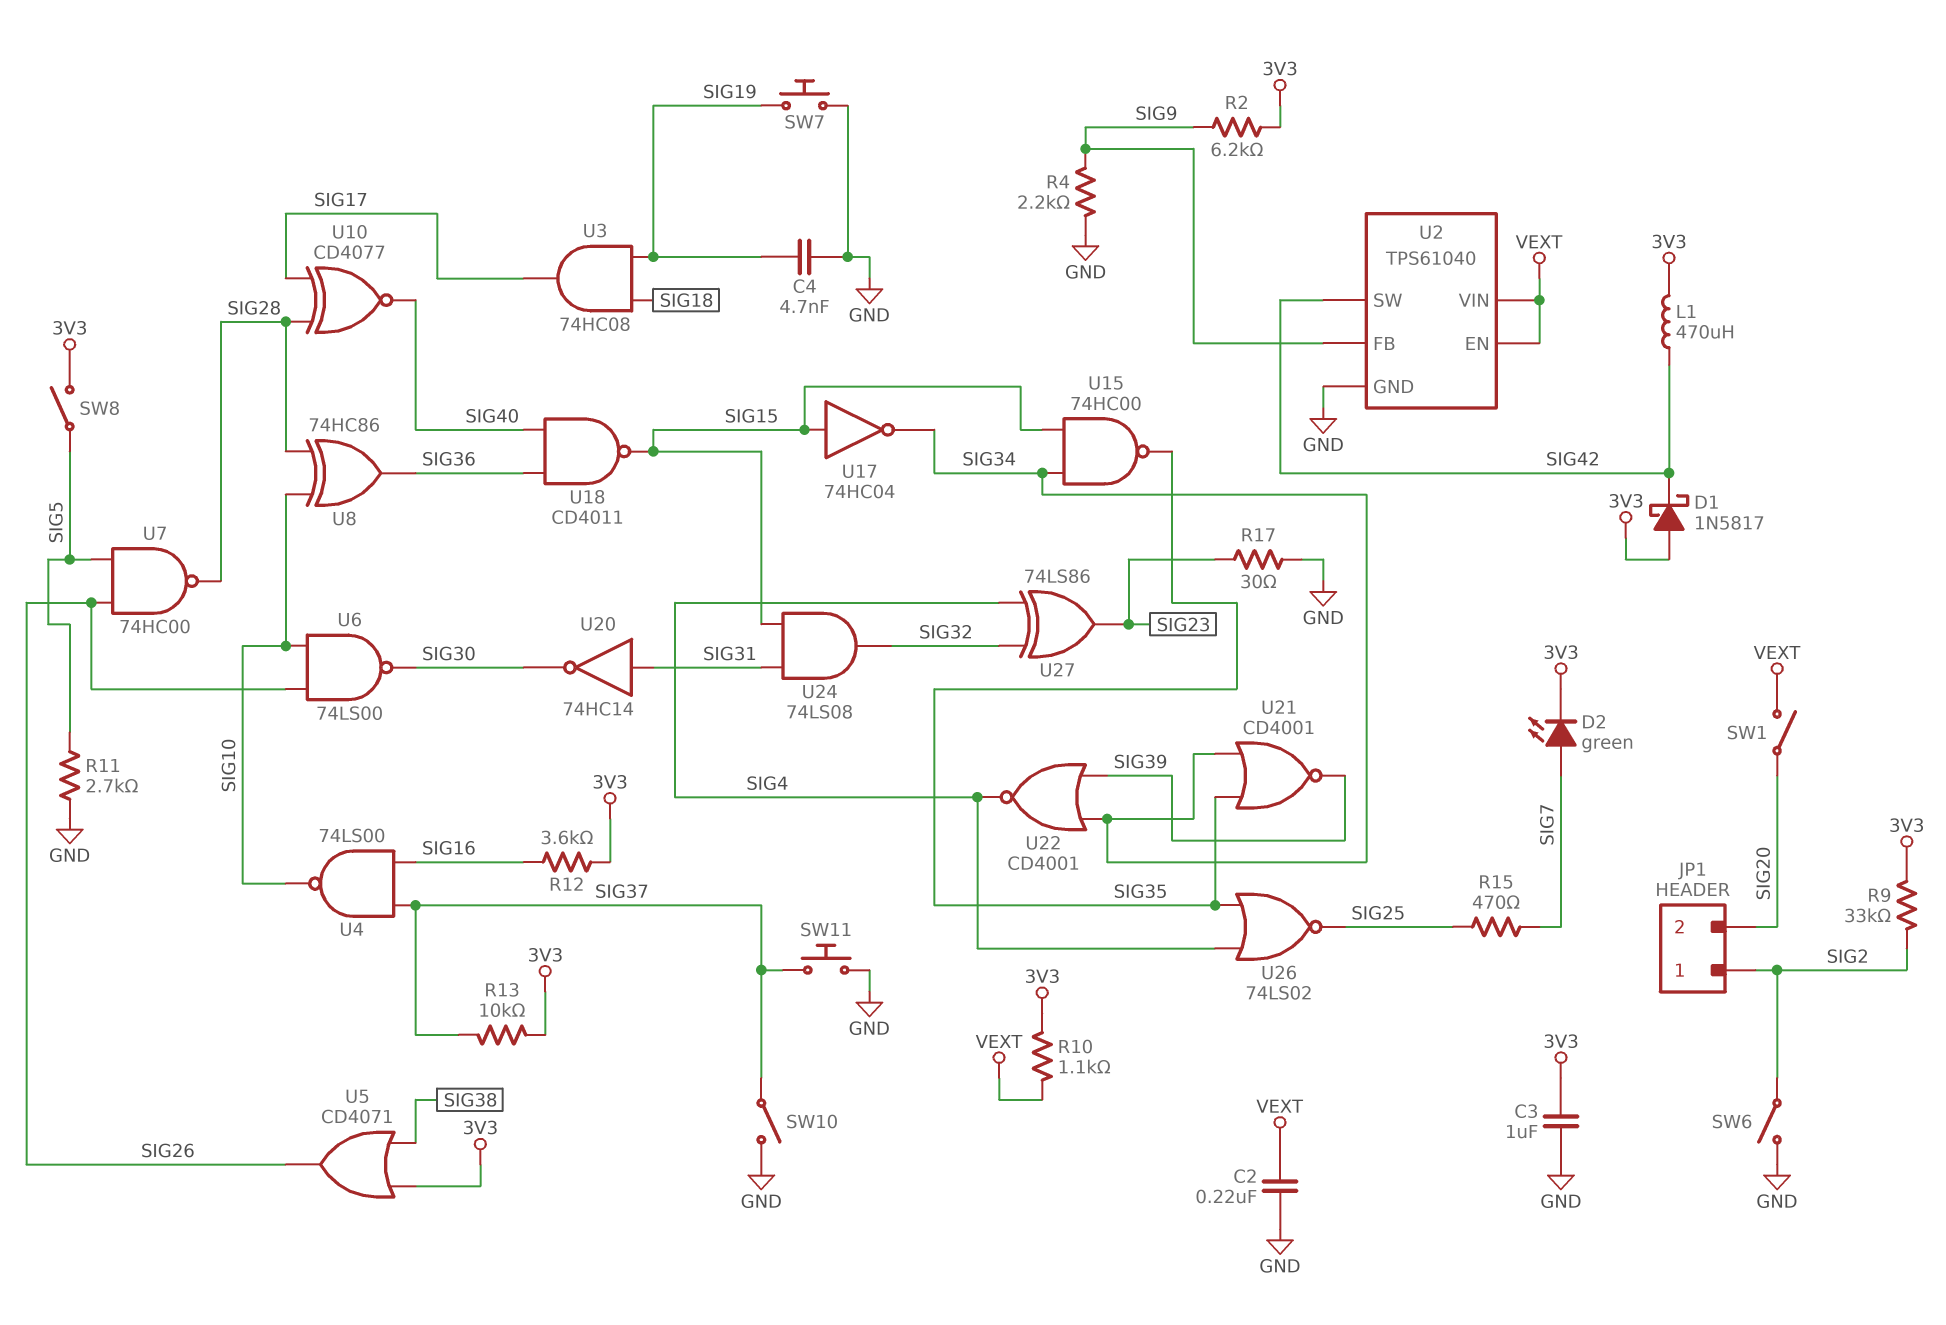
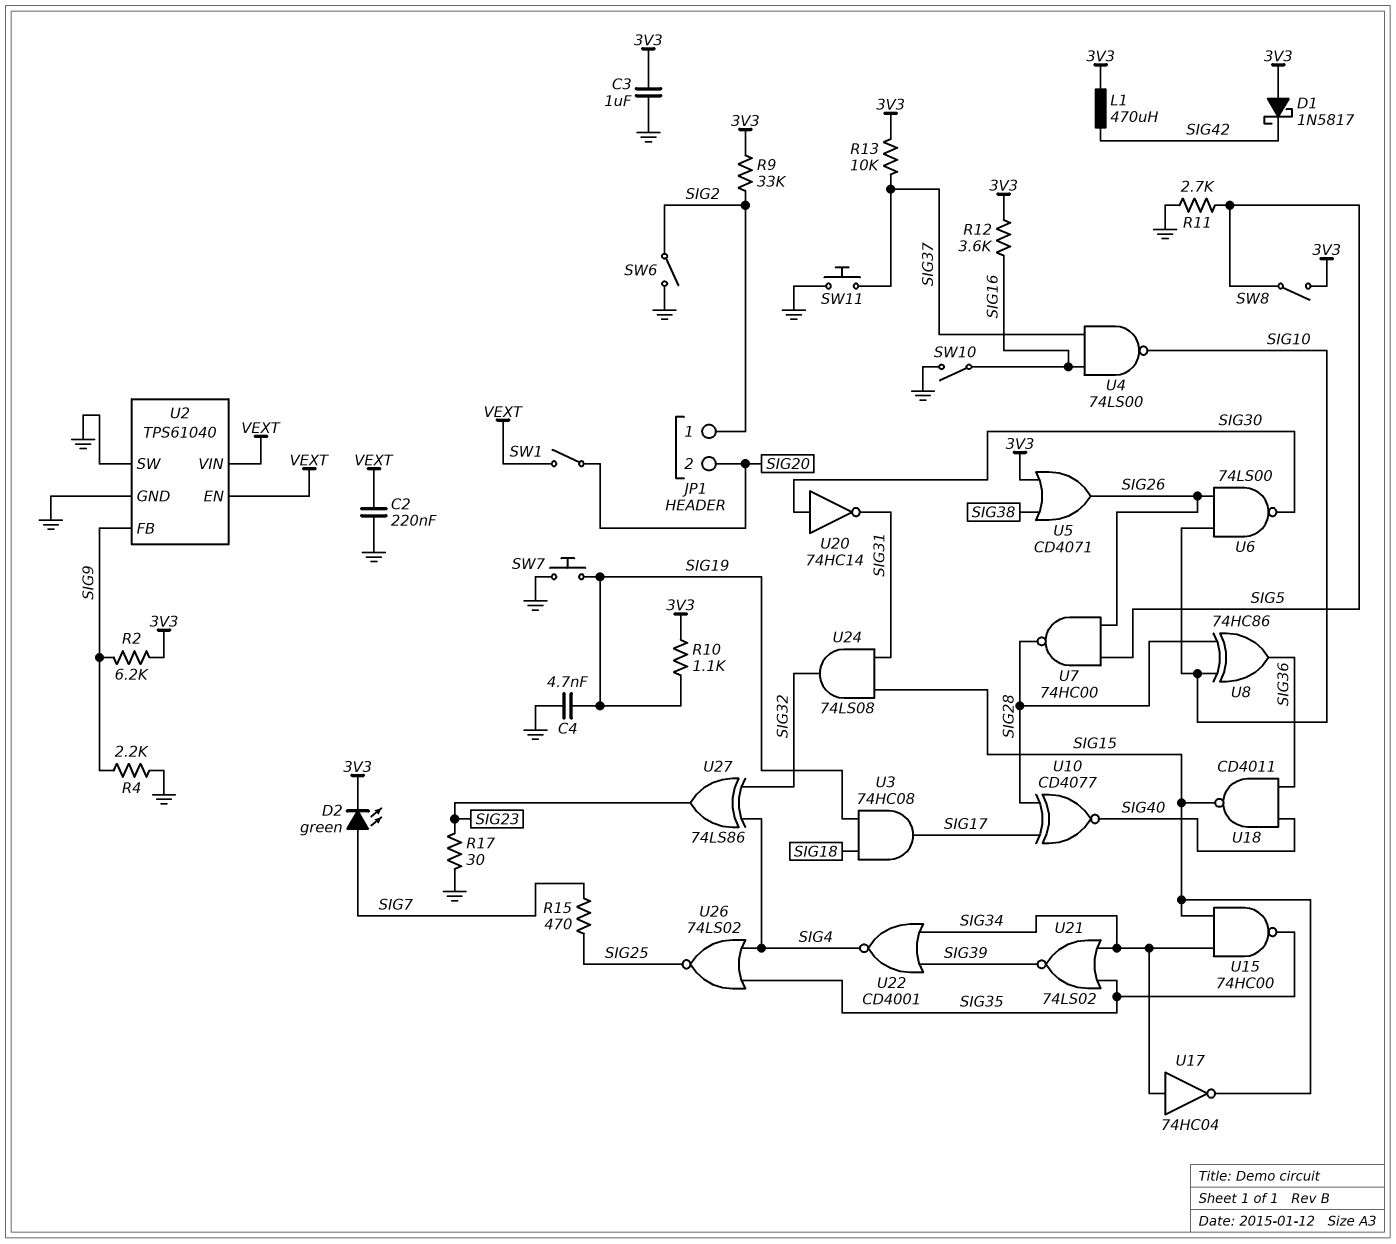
R10: 1.1k (3V3, VEXT) -> 1.1k (3V3, SIG19)
SW10: switch (GND, SIG37) -> switch (GND, SIG16)
U2 pin SW: SIG42 -> GND
U17: NOT 74HC04 (in SIG15, out SIG34) -> NOT 74HC04 (in SIG34, out SIG15)
U20: NOT 74HC14 (in SIG31, out SIG30) -> NOT 74HC14 (in SIG30, out SIG31)
U21: NOR CD4001 (in SIG34, in SIG35, out SIG39) -> NOR 74LS02 (in SIG34, in SIG35, out SIG39)

